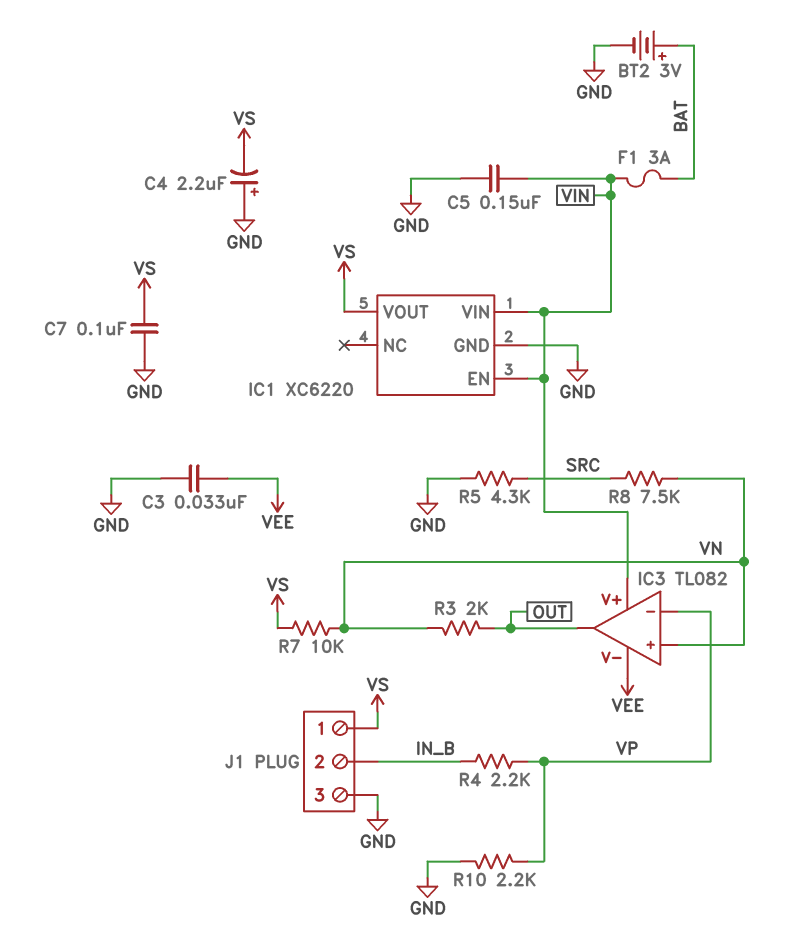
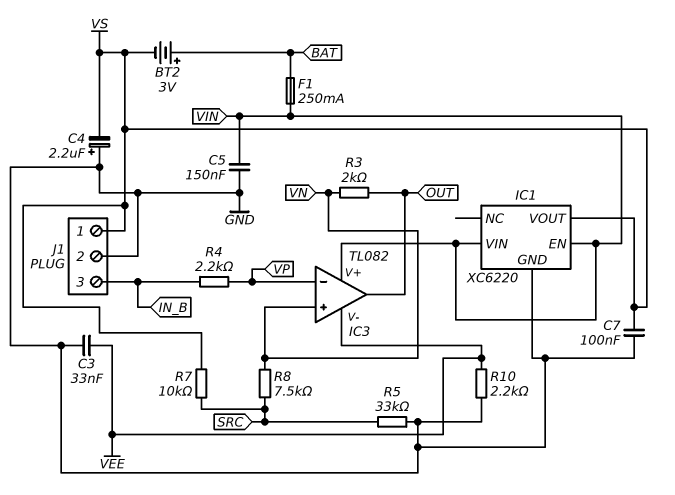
BT2: 3V (plus BAT, minus GND) -> 3V (plus BAT, minus VS)
F1: 3A (BAT, VIN) -> 250mA (BAT, VIN)
J1 pin 2: IN_B -> GND
J1 pin 3: GND -> IN_B
R5: 4.3k (GND, SRC) -> 33k (GND, SRC)
R7: 10k (VN, VS) -> 10k (SRC, VS)
R10: 2.2k (GND, VP) -> 2.2k (GND, VEE)

